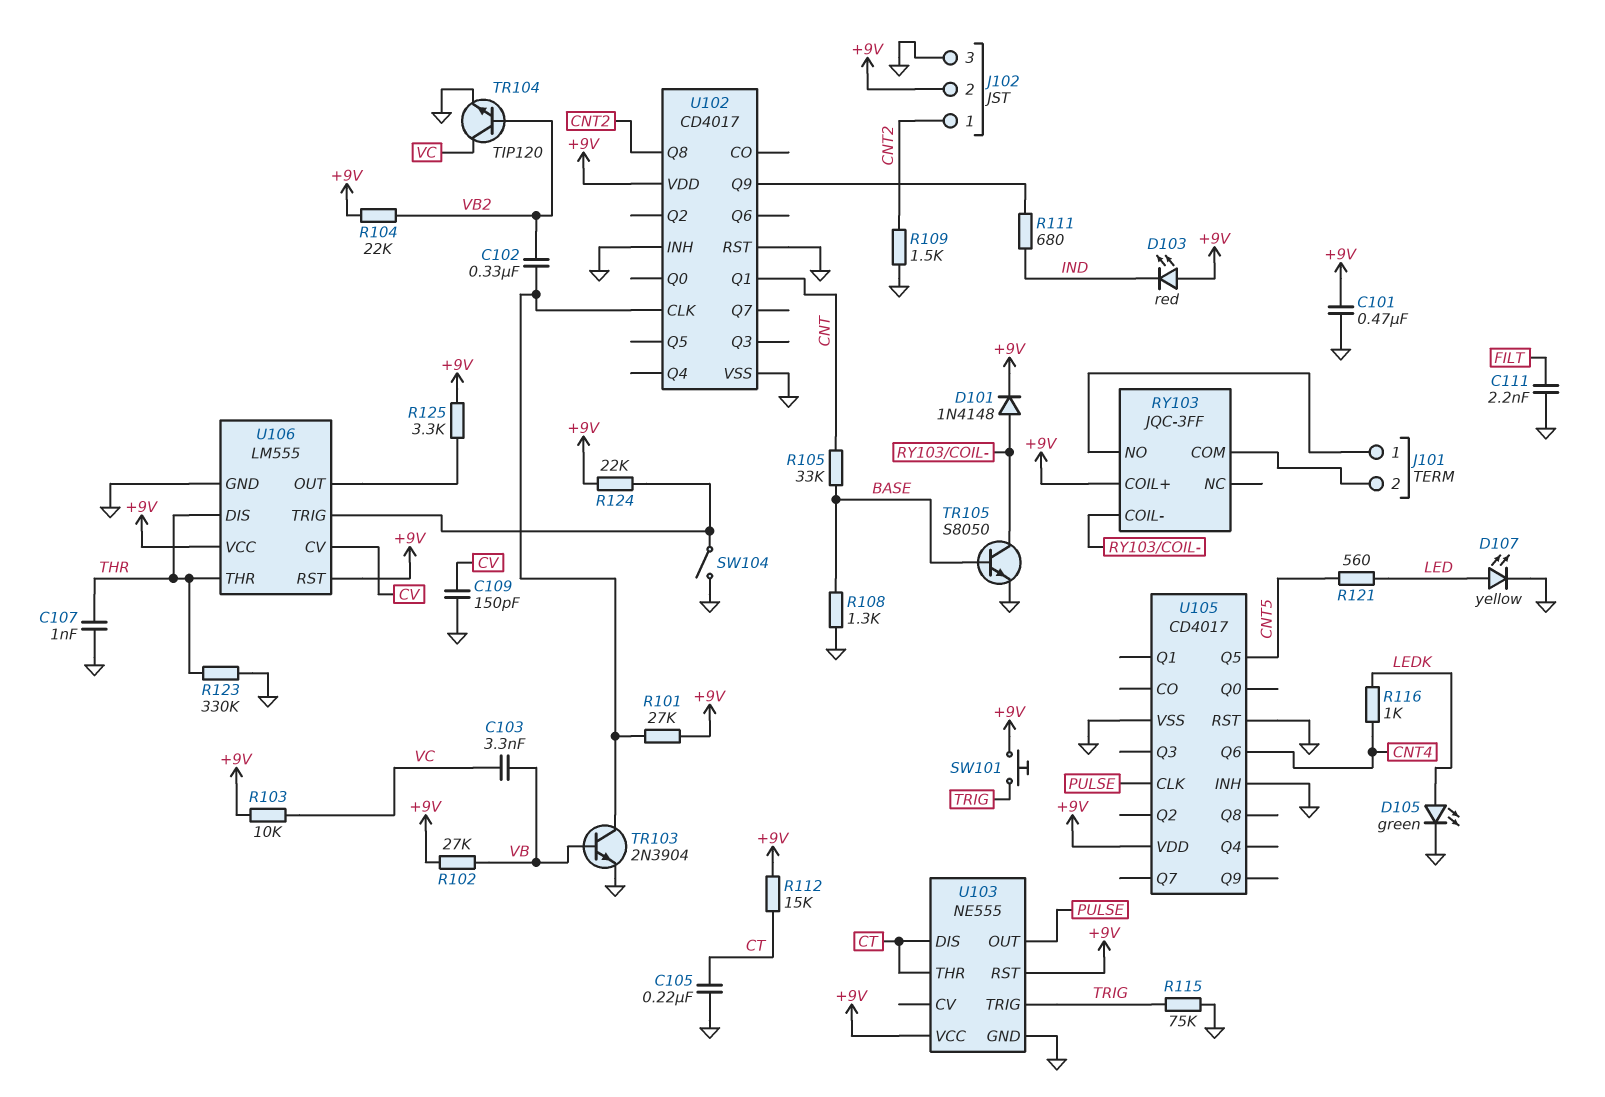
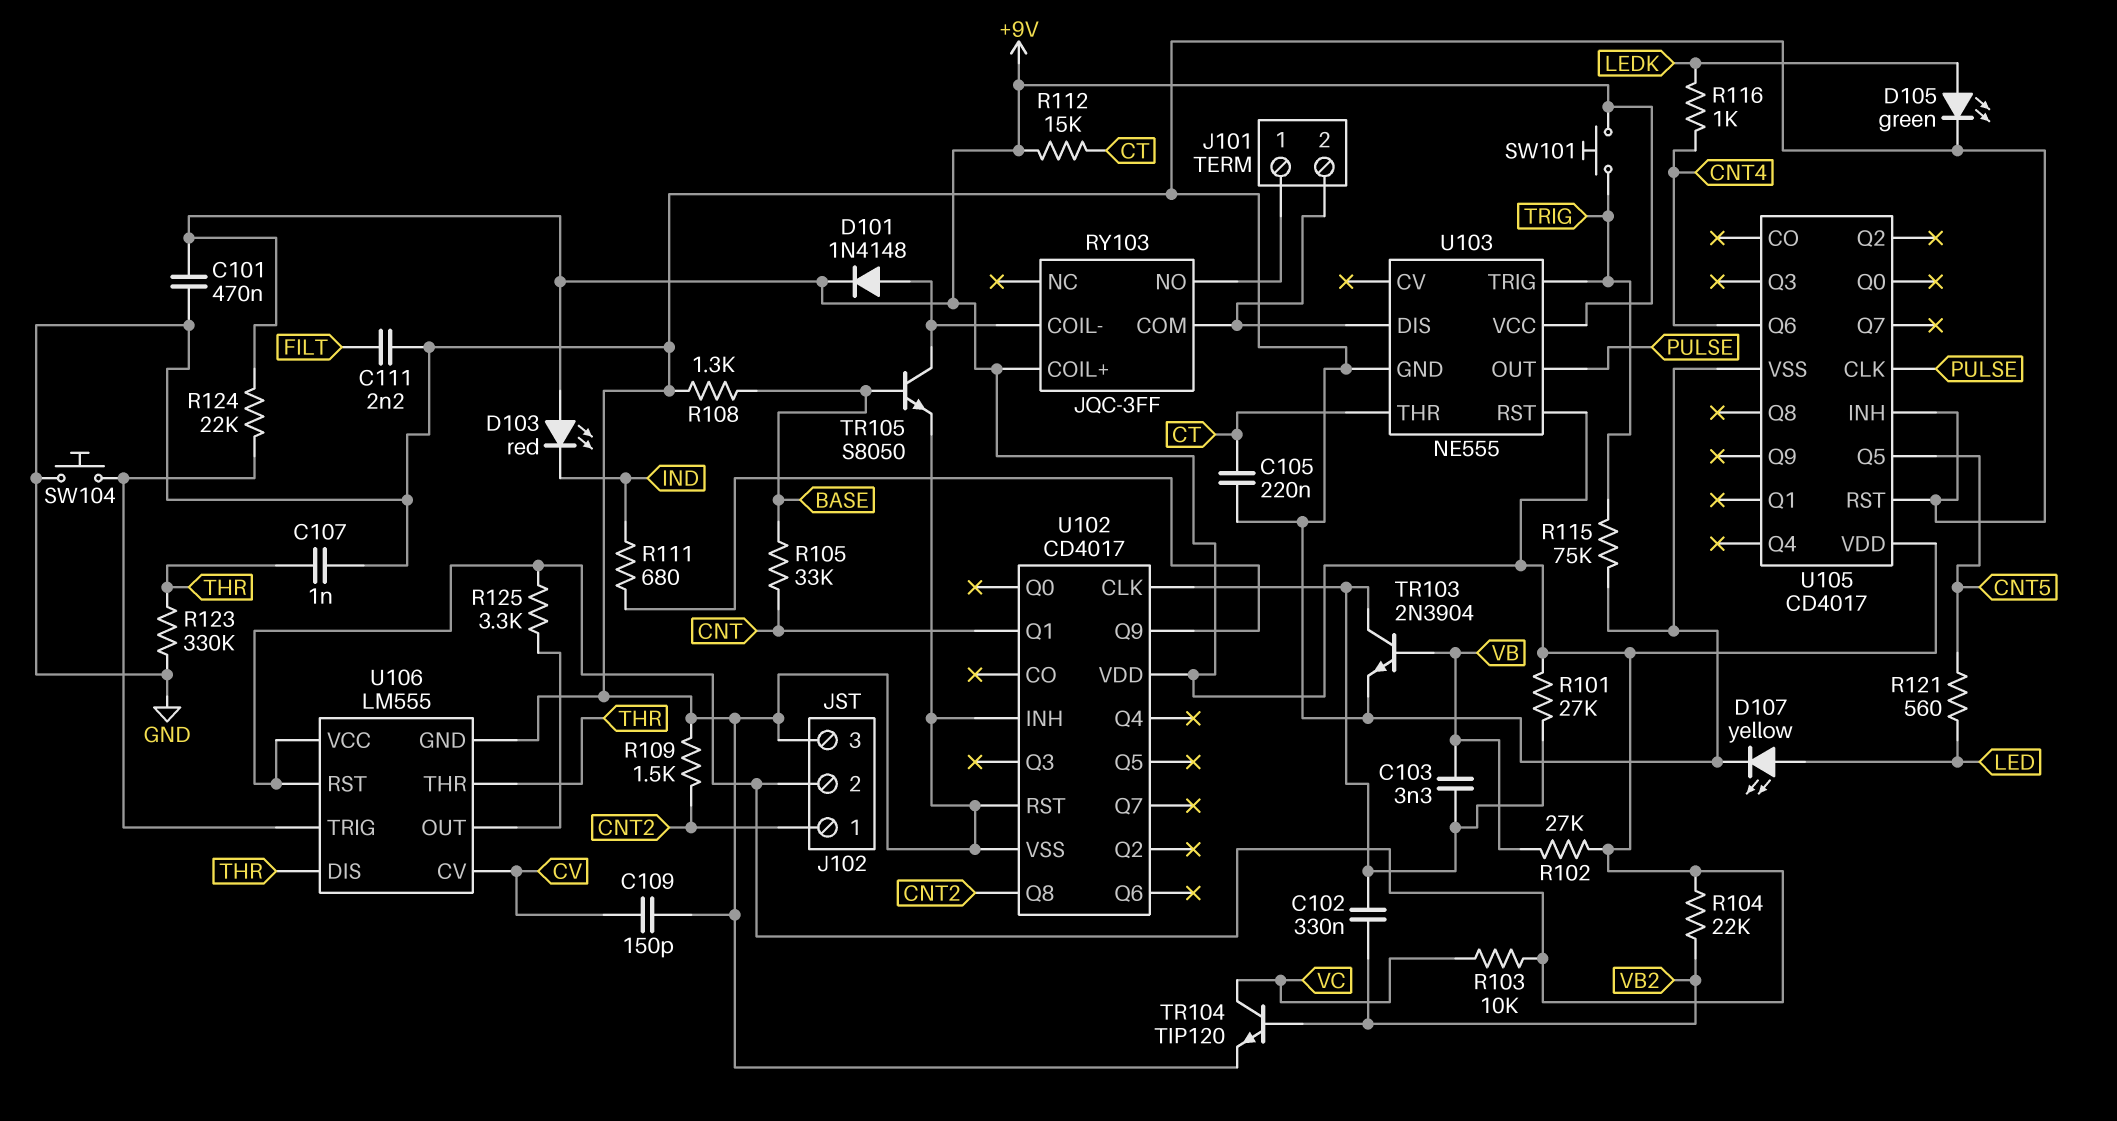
C103: 3.3nF (VB, VC) -> 3.3nF (U102/CLK, VB)
SW104: switch (GND, U106/TRIG) -> button (GND, U106/TRIG)
U103 pin DIS: CT -> J101/2

